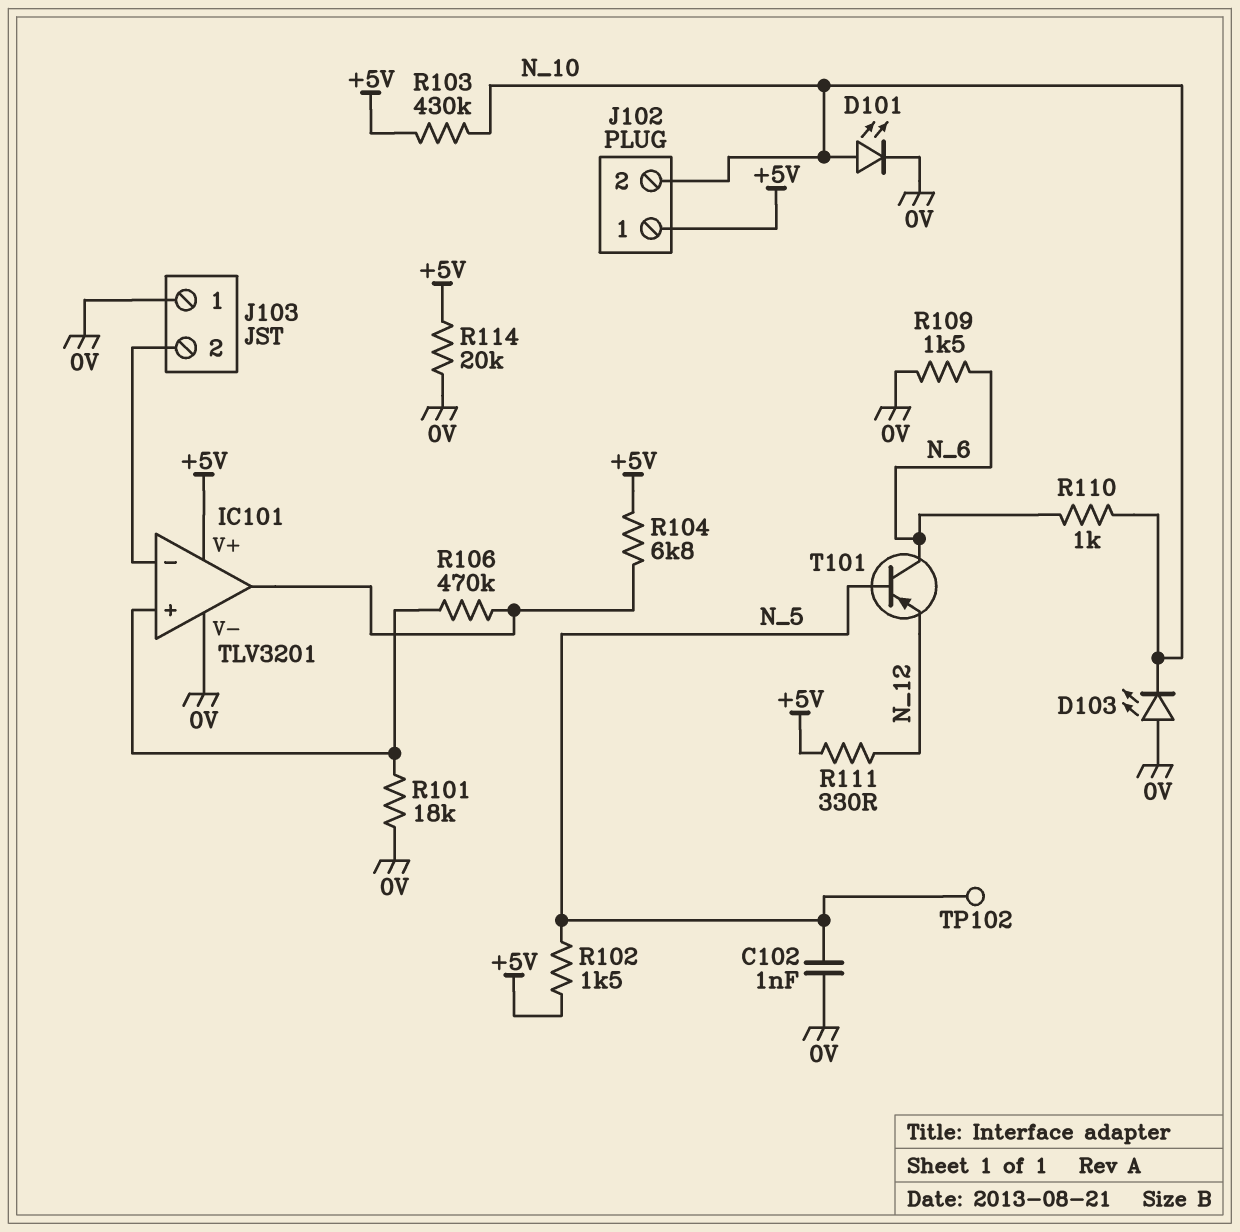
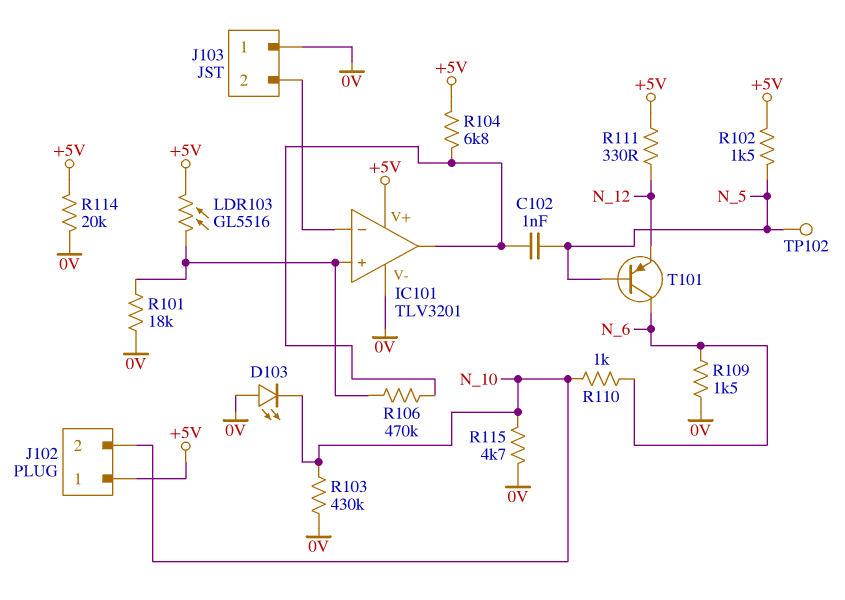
C102: 1nF (0V, N_5) -> 1nF (IC101/out, N_5)
D101: LED (A N_10, K 0V) -> none
LDR103: none -> GL5516 (+5V, IC101/in+)
R103: 430k (+5V, N_10) -> 430k (0V, N_10)
R115: none -> 4.7k (0V, N_10)

